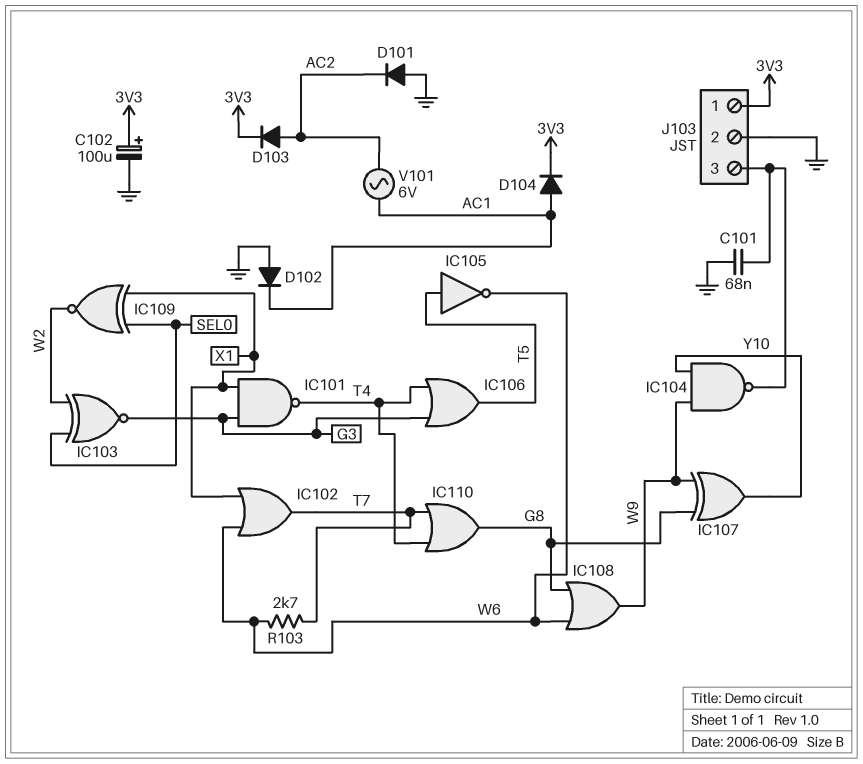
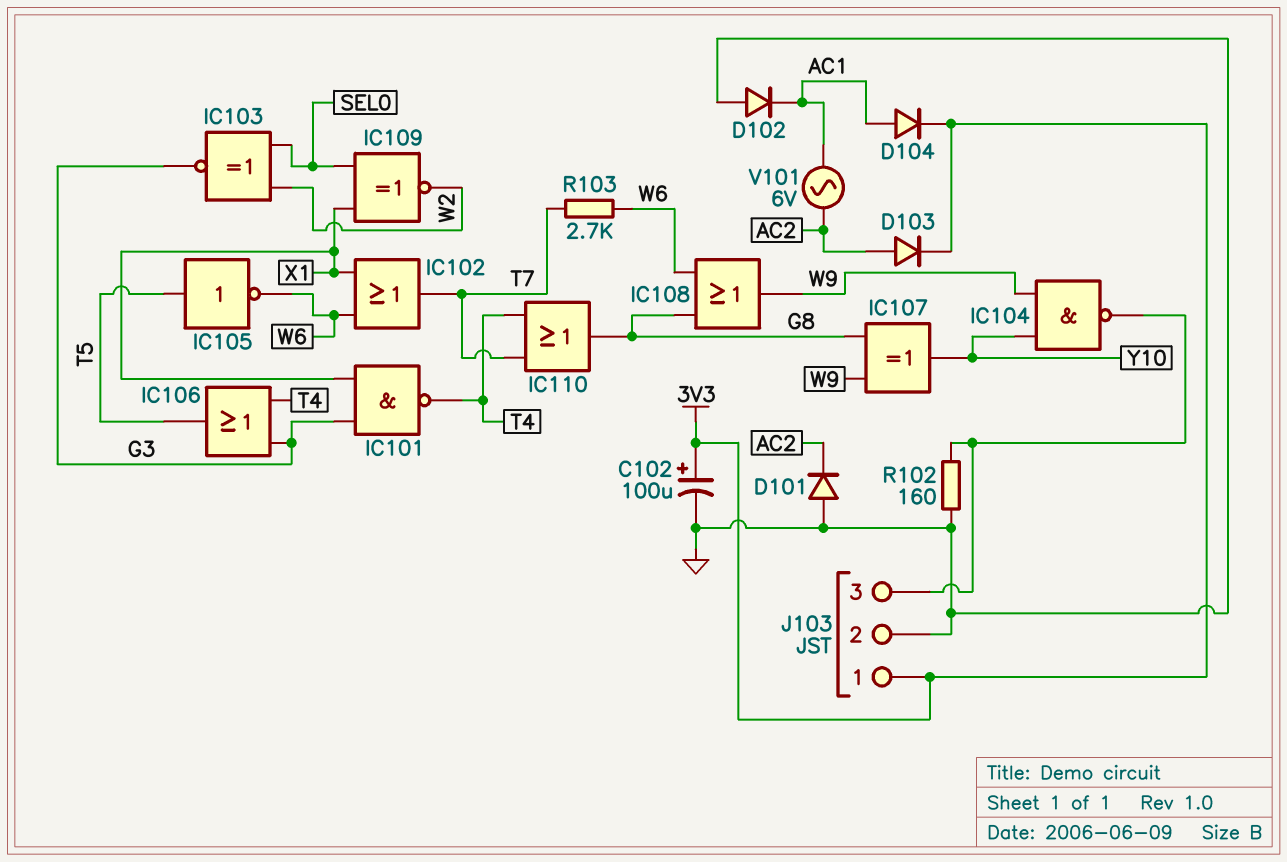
C101: 68nF (GND, J103/3) -> none
R102: none -> 160 (GND, J103/3)

